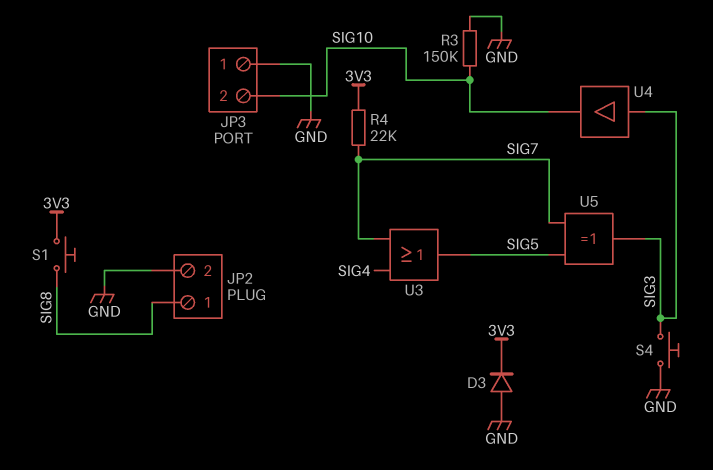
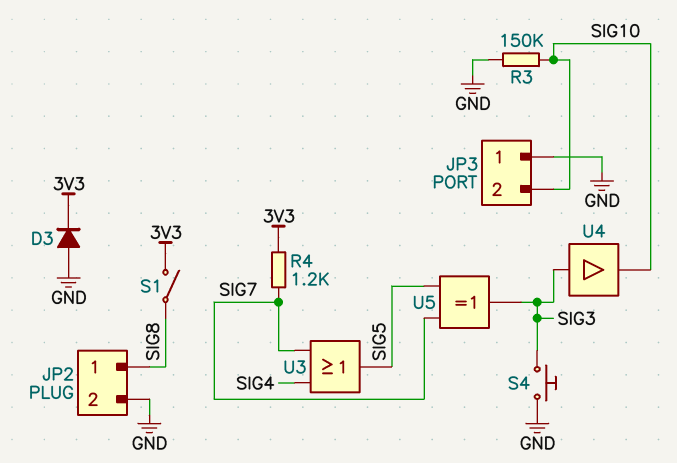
R4: 22k (3V3, SIG7) -> 1.2k (3V3, SIG7)
S1: button (3V3, SIG8) -> switch (3V3, SIG8)

